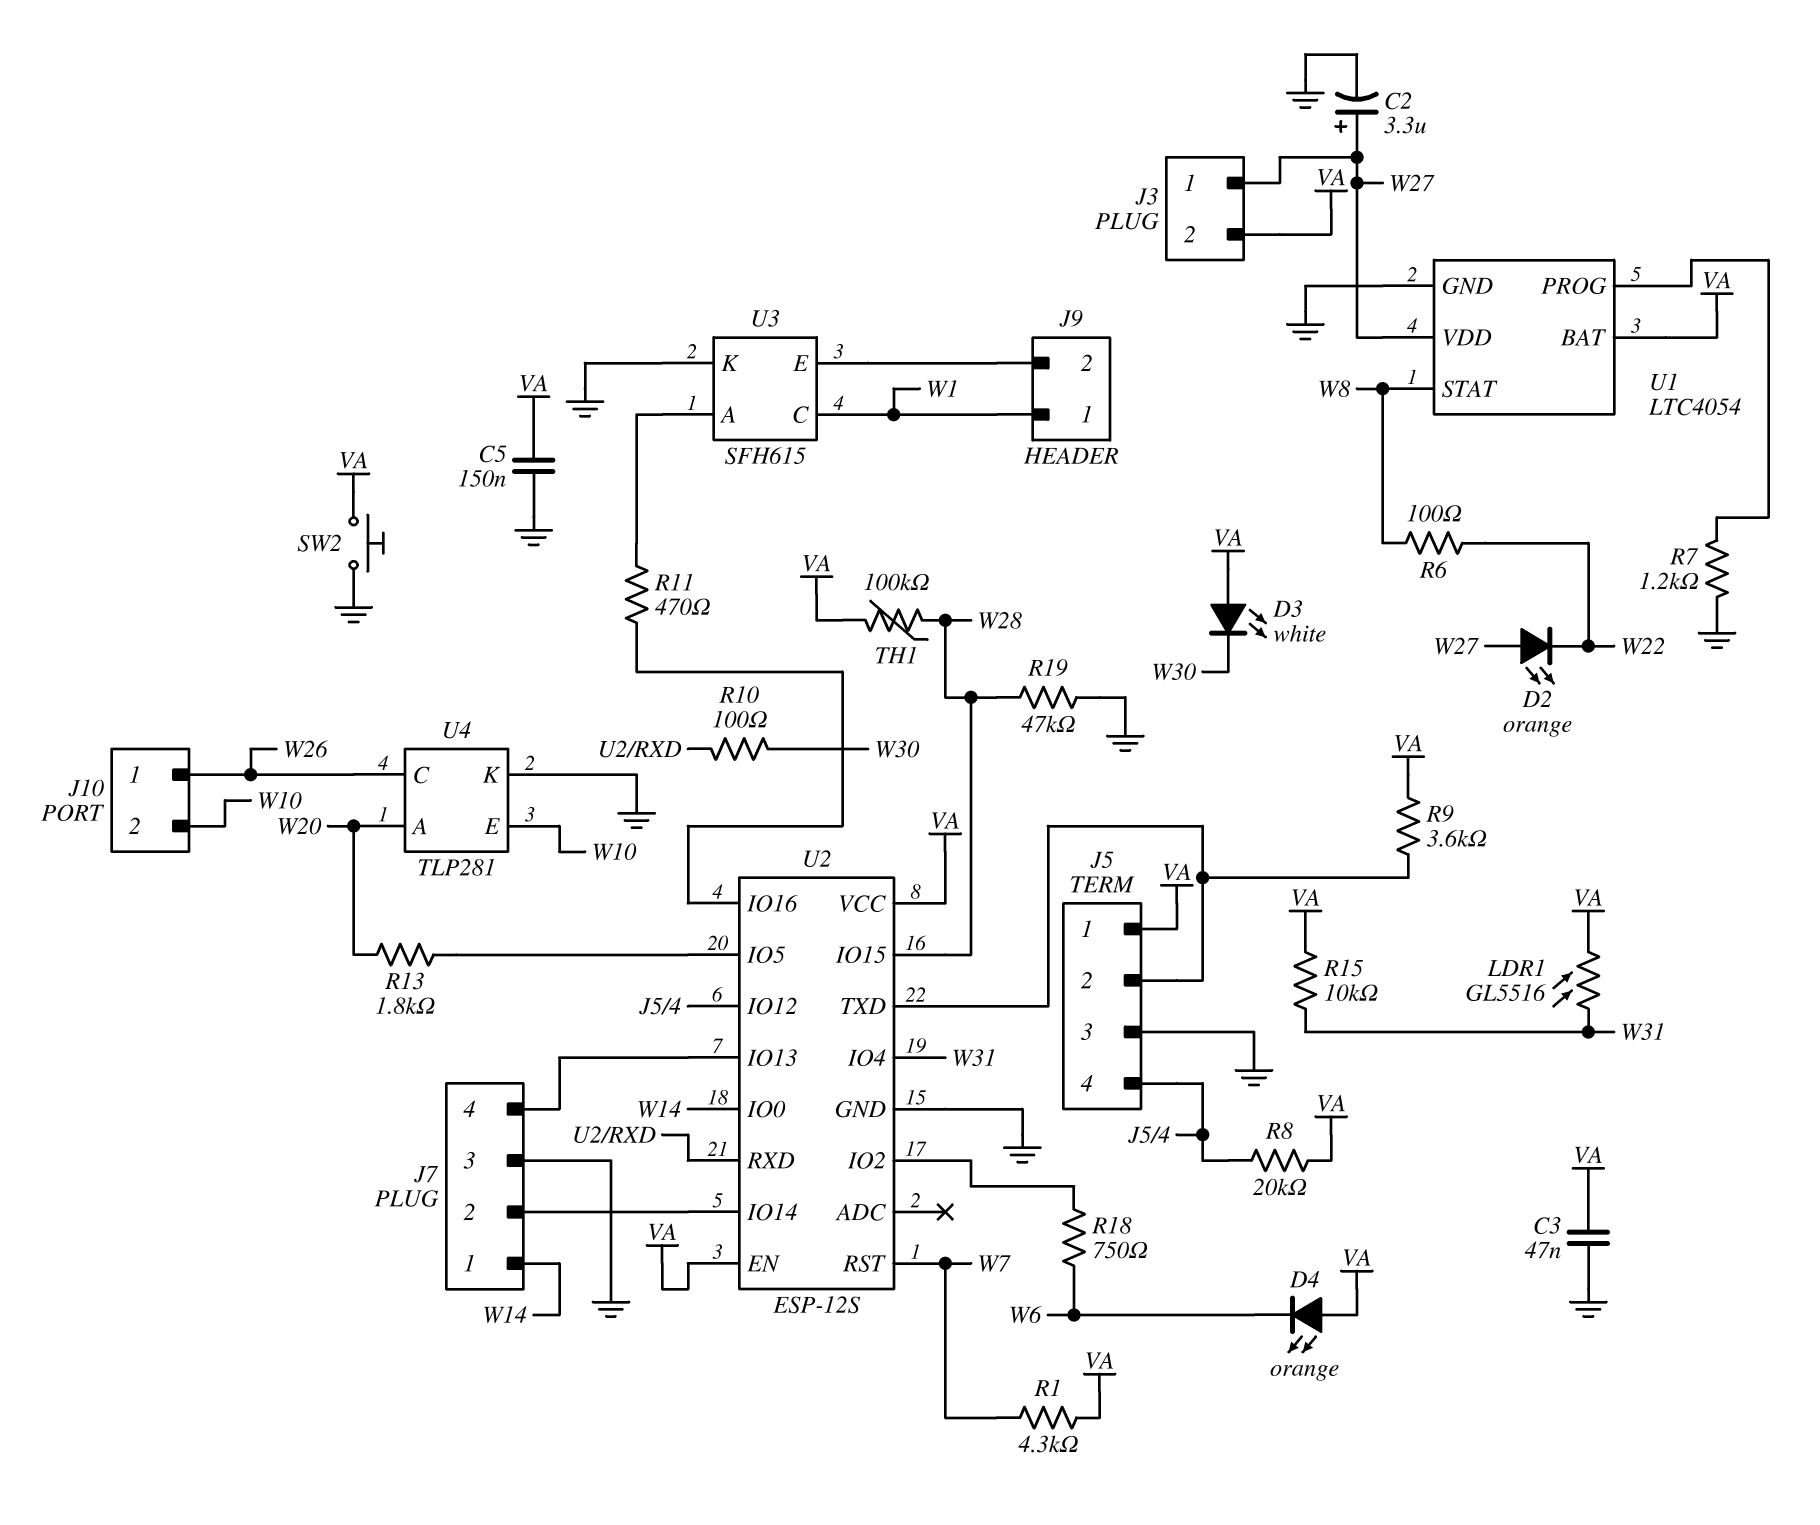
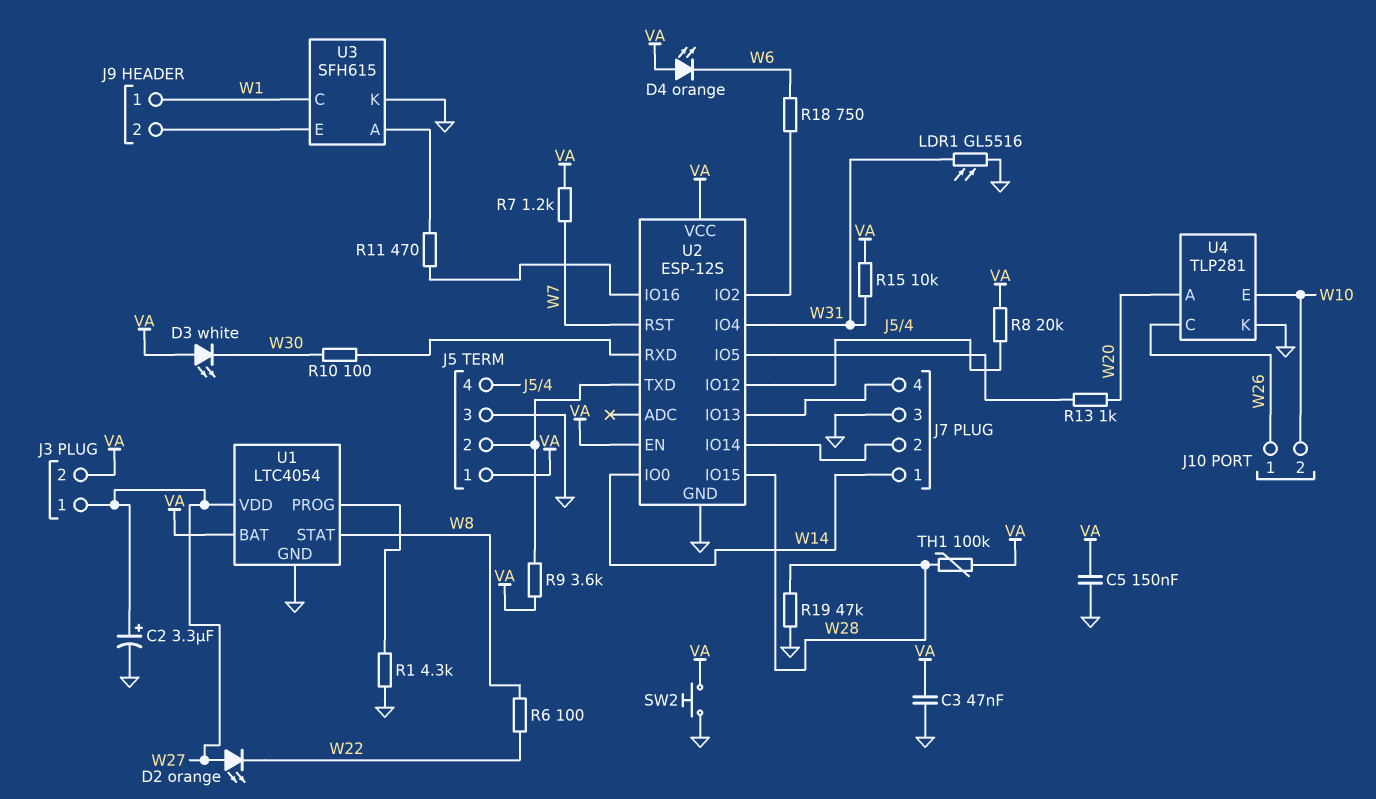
LDR1: GL5516 (VA, W31) -> GL5516 (GND, W31)
R1: 4.3k (VA, W7) -> 4.3k (GND, U1/PROG)
R7: 1.2k (GND, U1/PROG) -> 1.2k (VA, W7)
R13: 1.8k (U2/IO5, W20) -> 1k (U2/IO5, W20)

